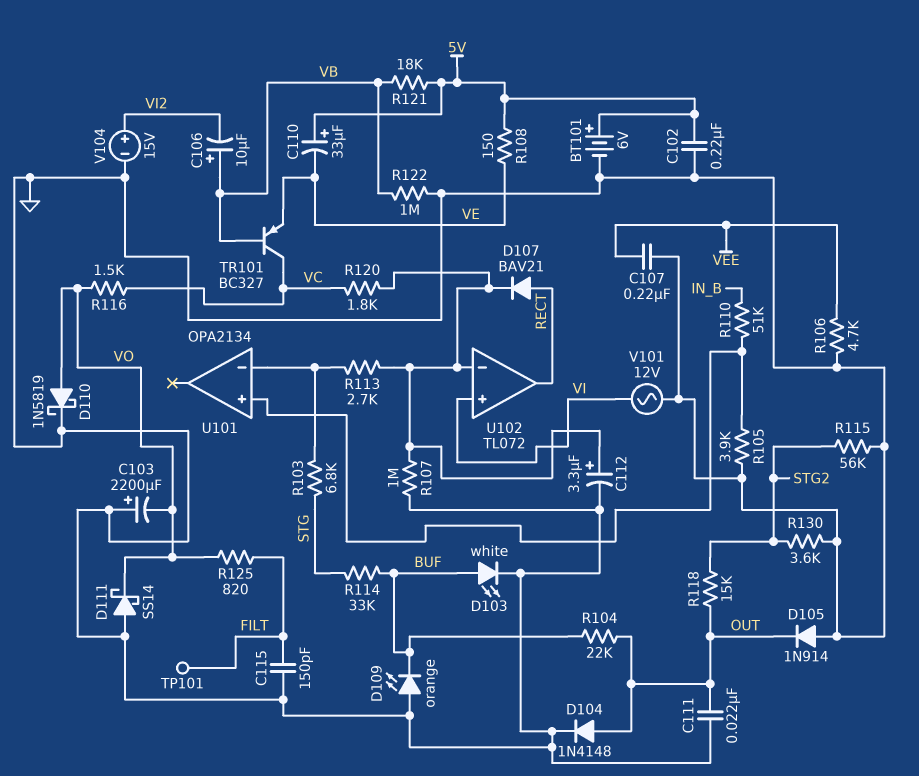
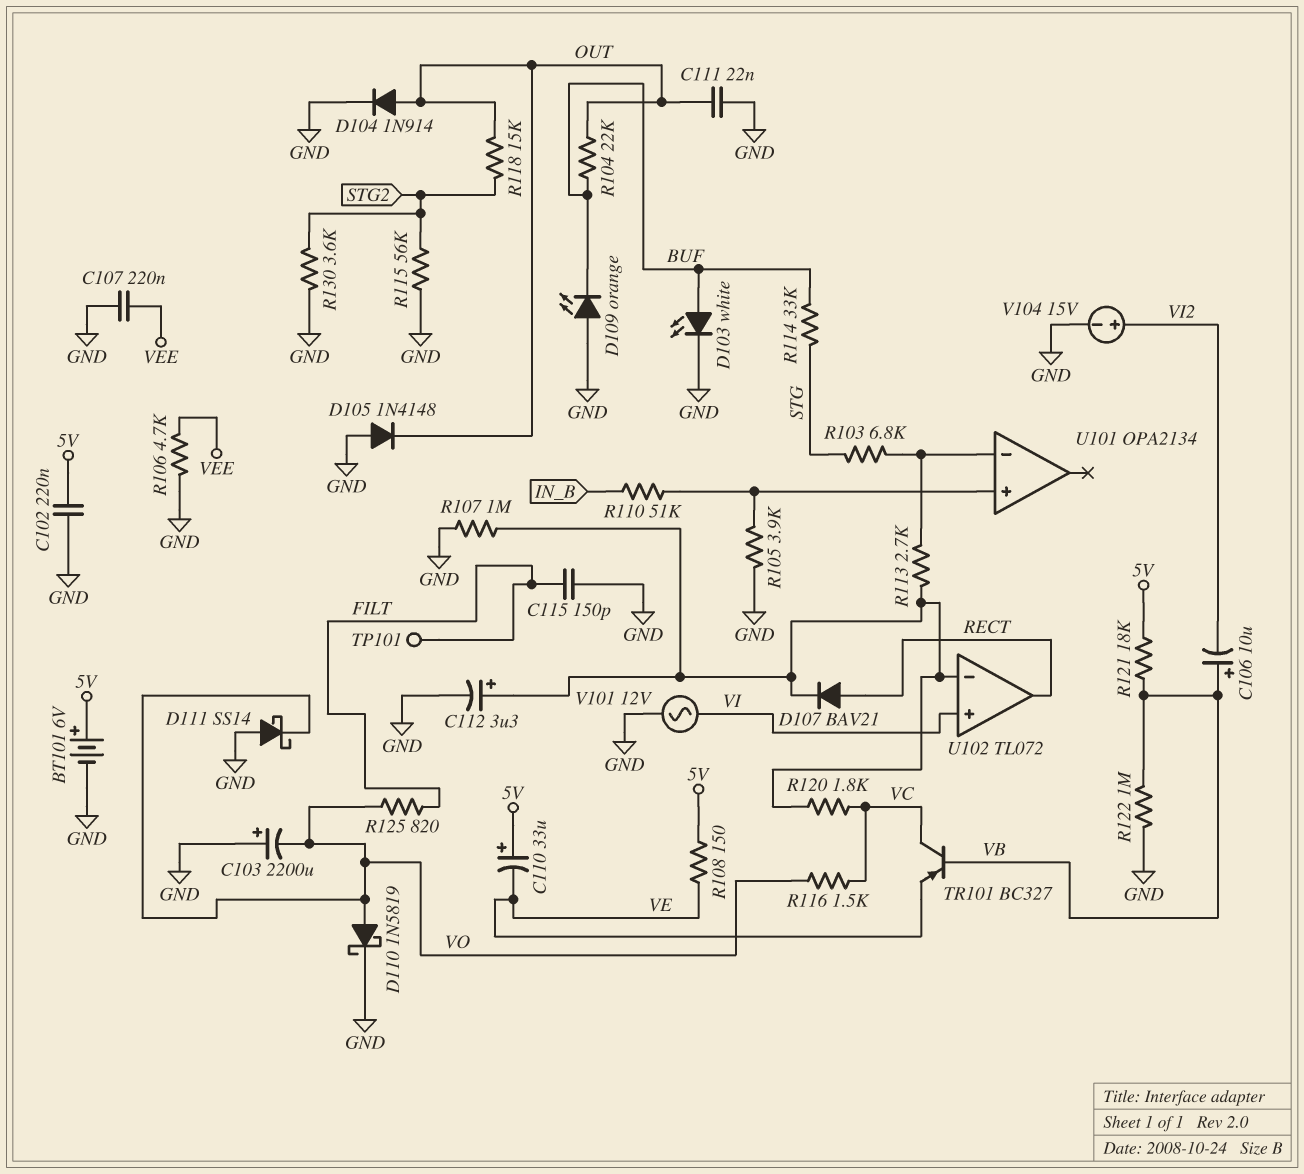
D104: diode 1N4148 (A OUT, K GND) -> diode 1N914 (A OUT, K GND)
D105: diode 1N914 (A GND, K OUT) -> diode 1N4148 (A GND, K OUT)

